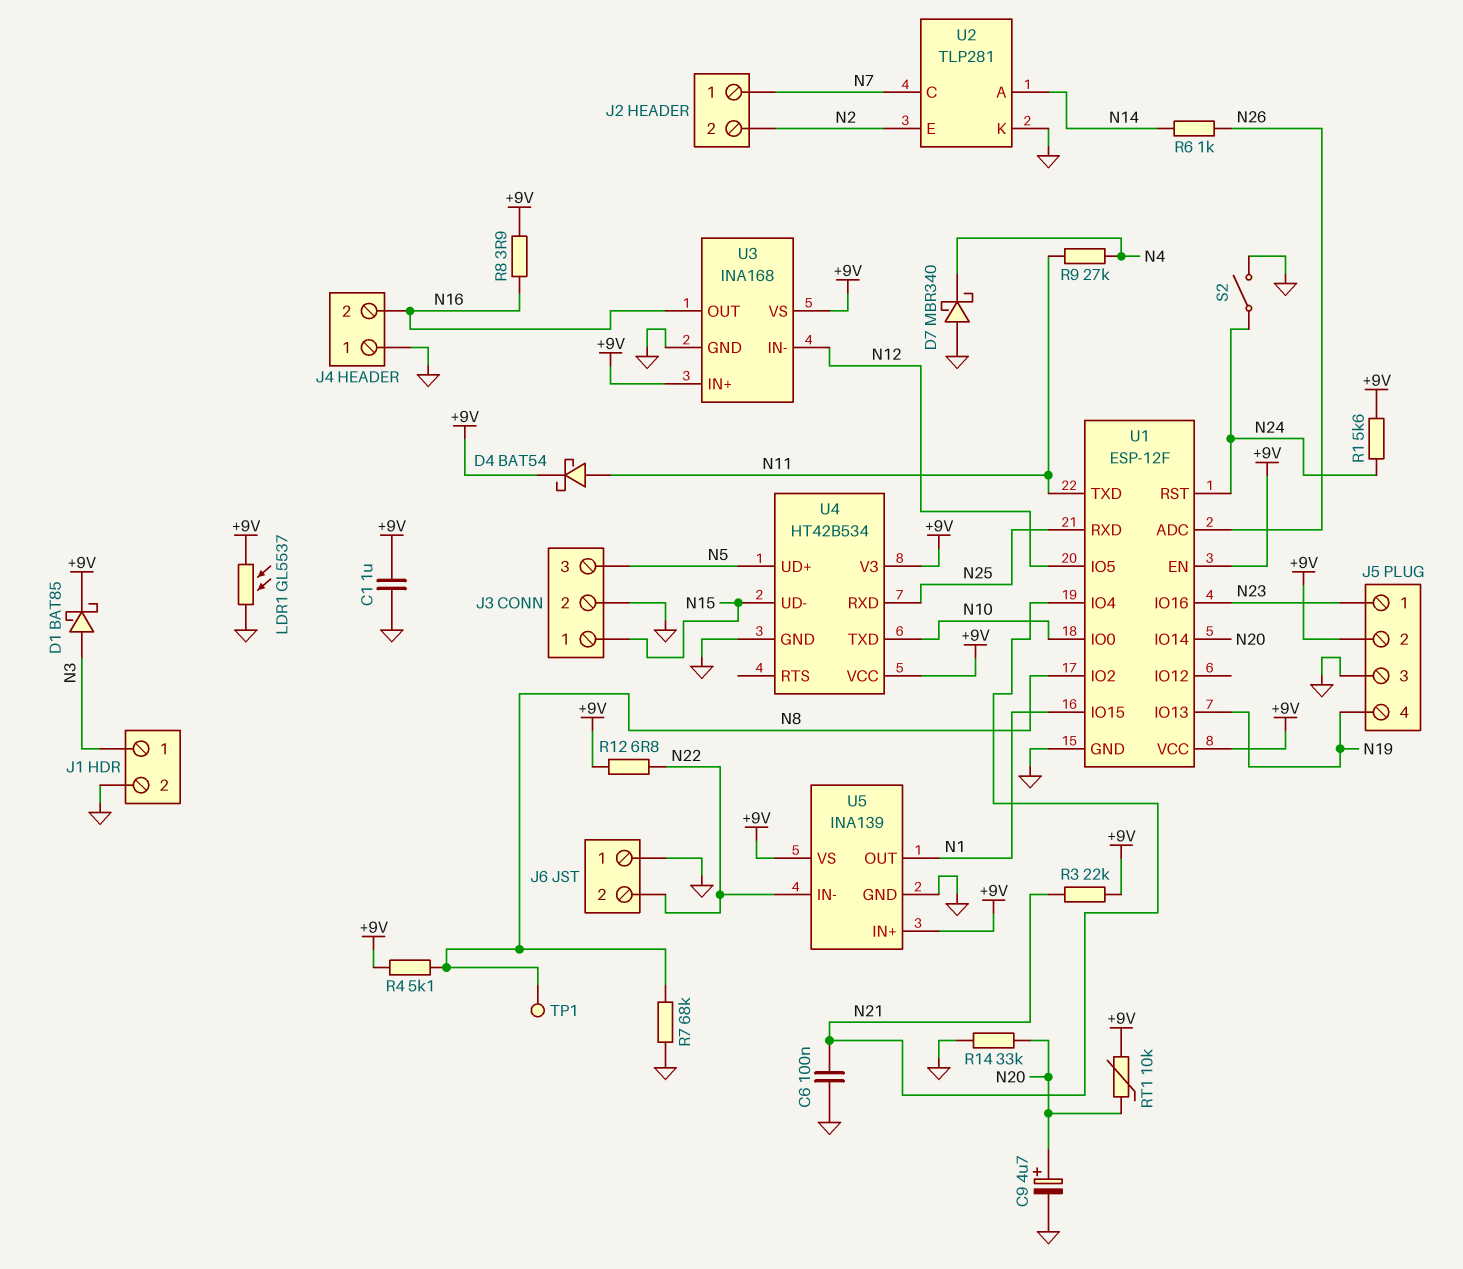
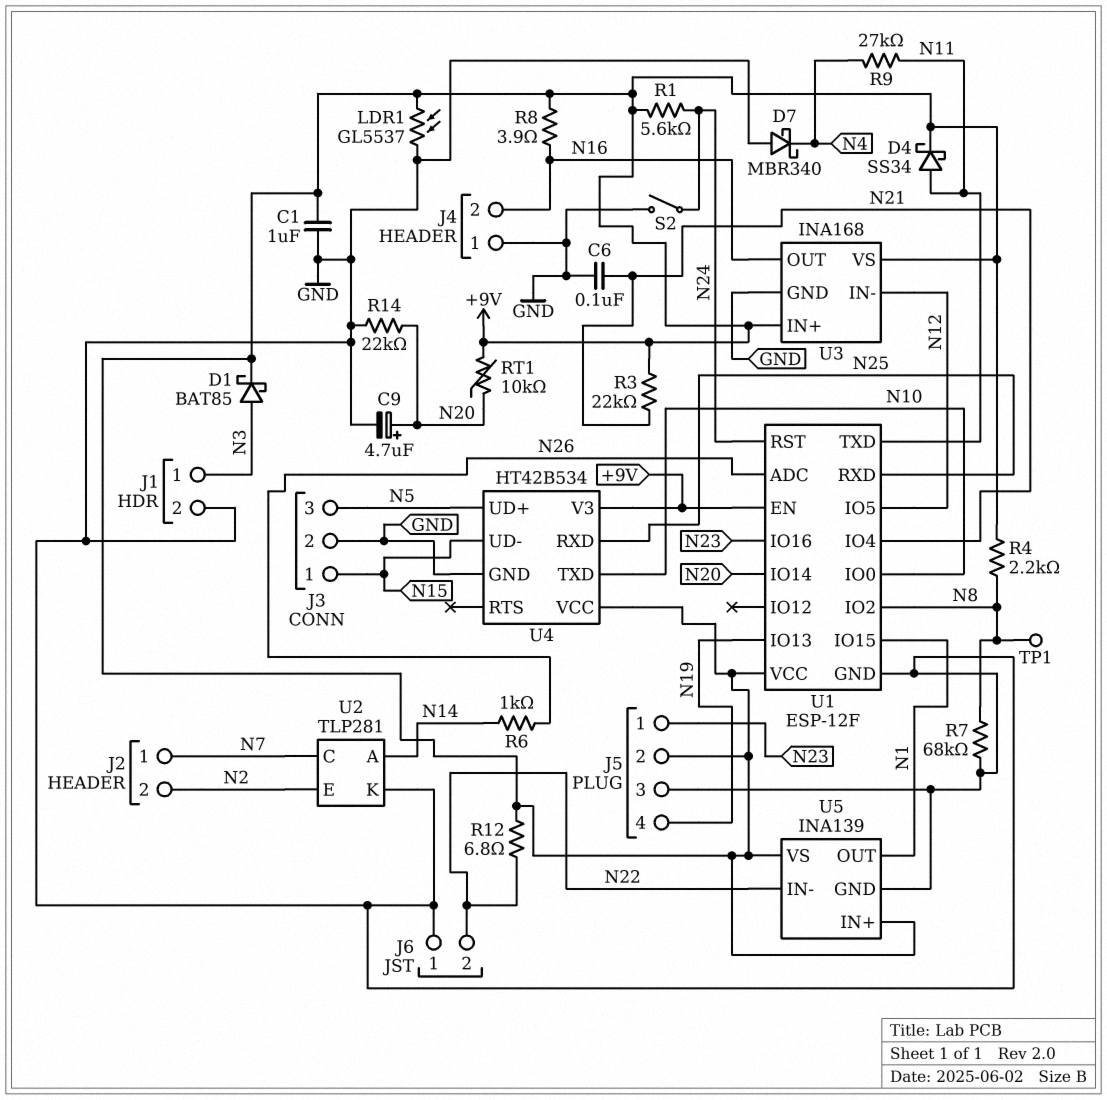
D4: schottky BAT54 (A N11, K +9V) -> schottky SS34 (A N11, K +9V)
R4: 5.1k (+9V, N8) -> 2.2k (+9V, N8)
R14: 33k (GND, N20) -> 22k (GND, N20)

